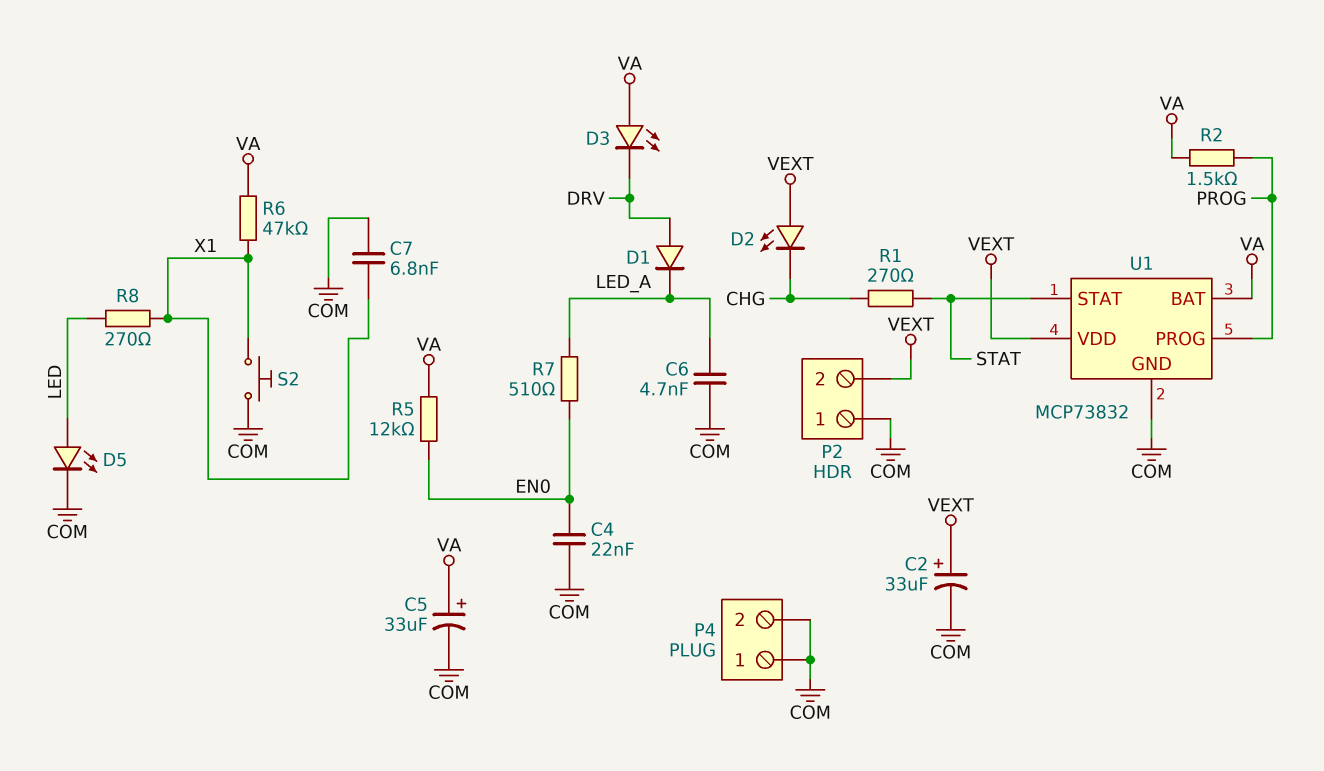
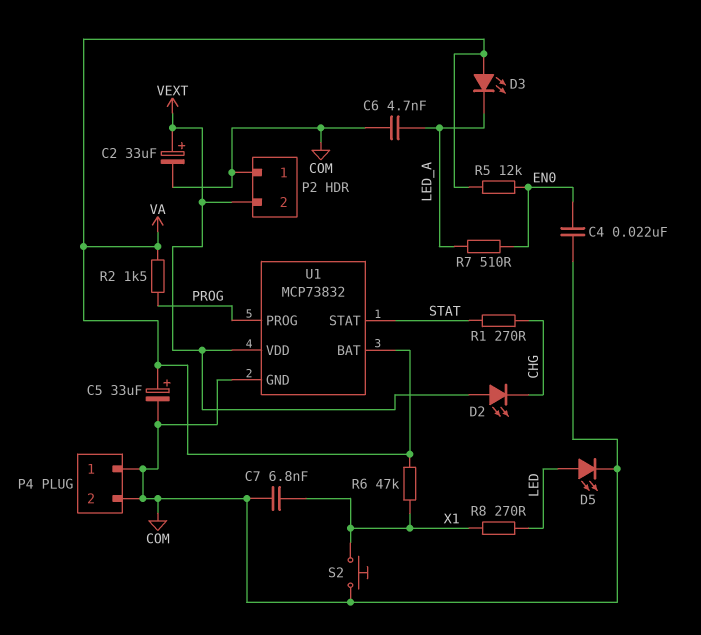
D1: diode (A DRV, K LED_A) -> none
D3: LED (A VA, K DRV) -> LED (A VA, K LED_A)

